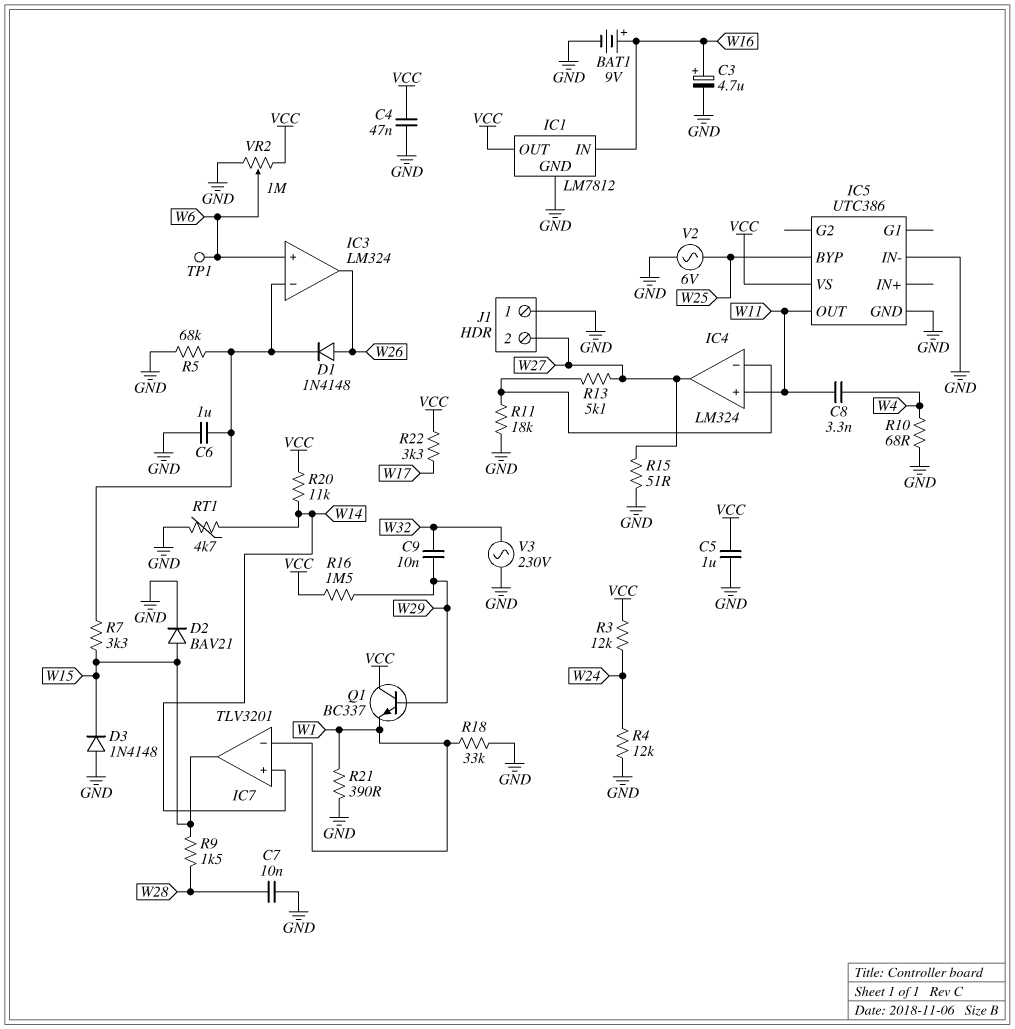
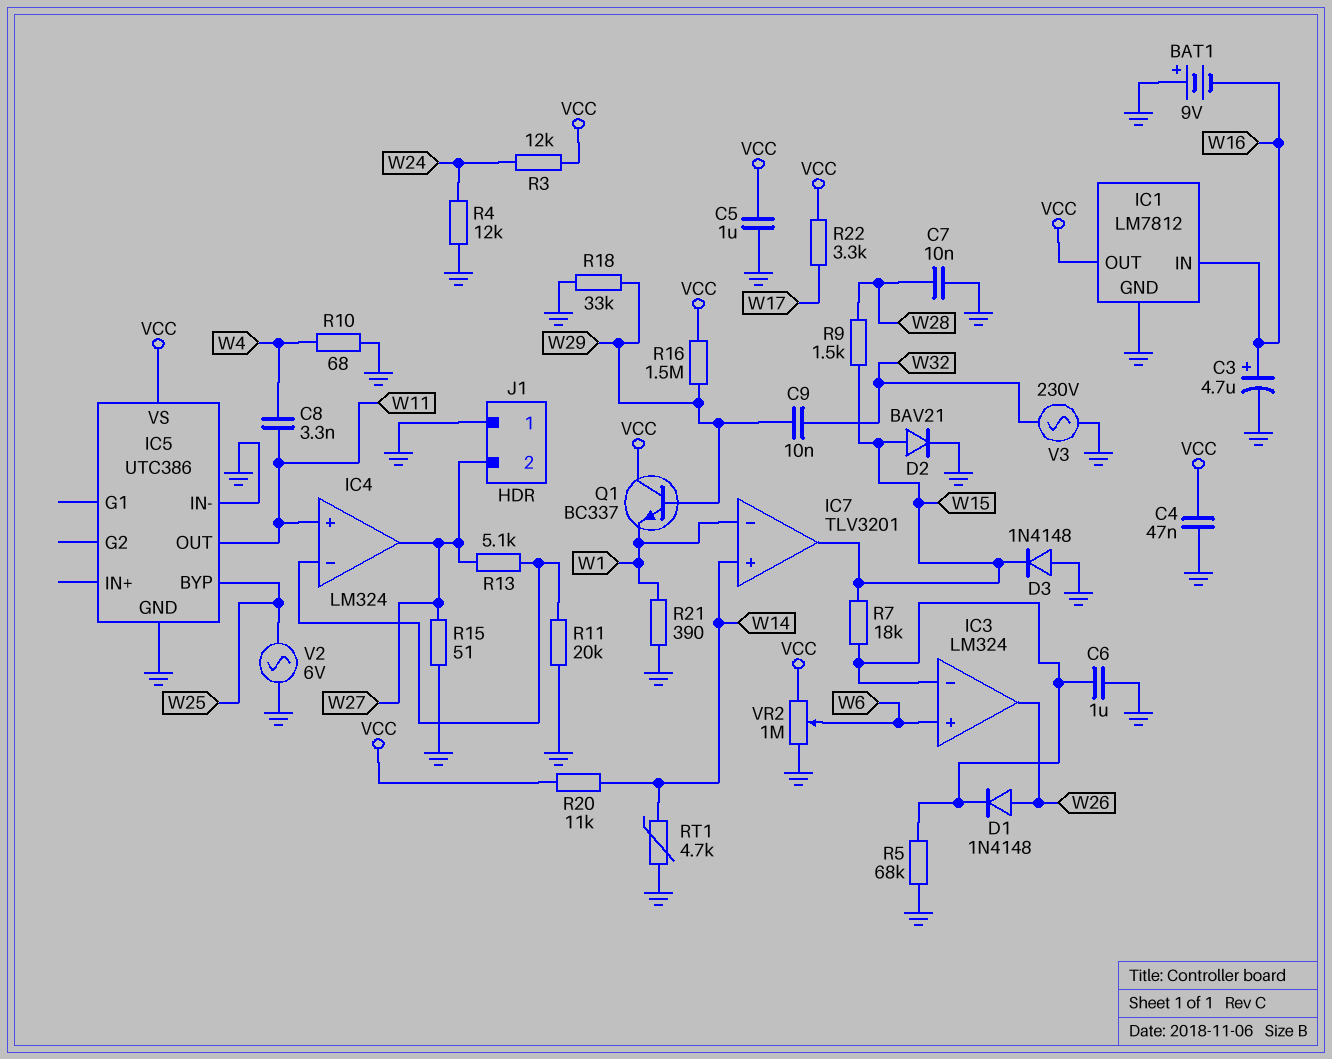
BAT1: 9V (plus W16, minus GND) -> 9V (plus GND, minus W16)
R7: 3.3k (IC3/in-, W15) -> 18k (IC3/in-, W15)
R11: 18k (GND, IC4/in-) -> 20k (GND, IC4/in-)
R18: 33k (GND, W1) -> 33k (GND, W29)
TP1: test point (W6) -> none

